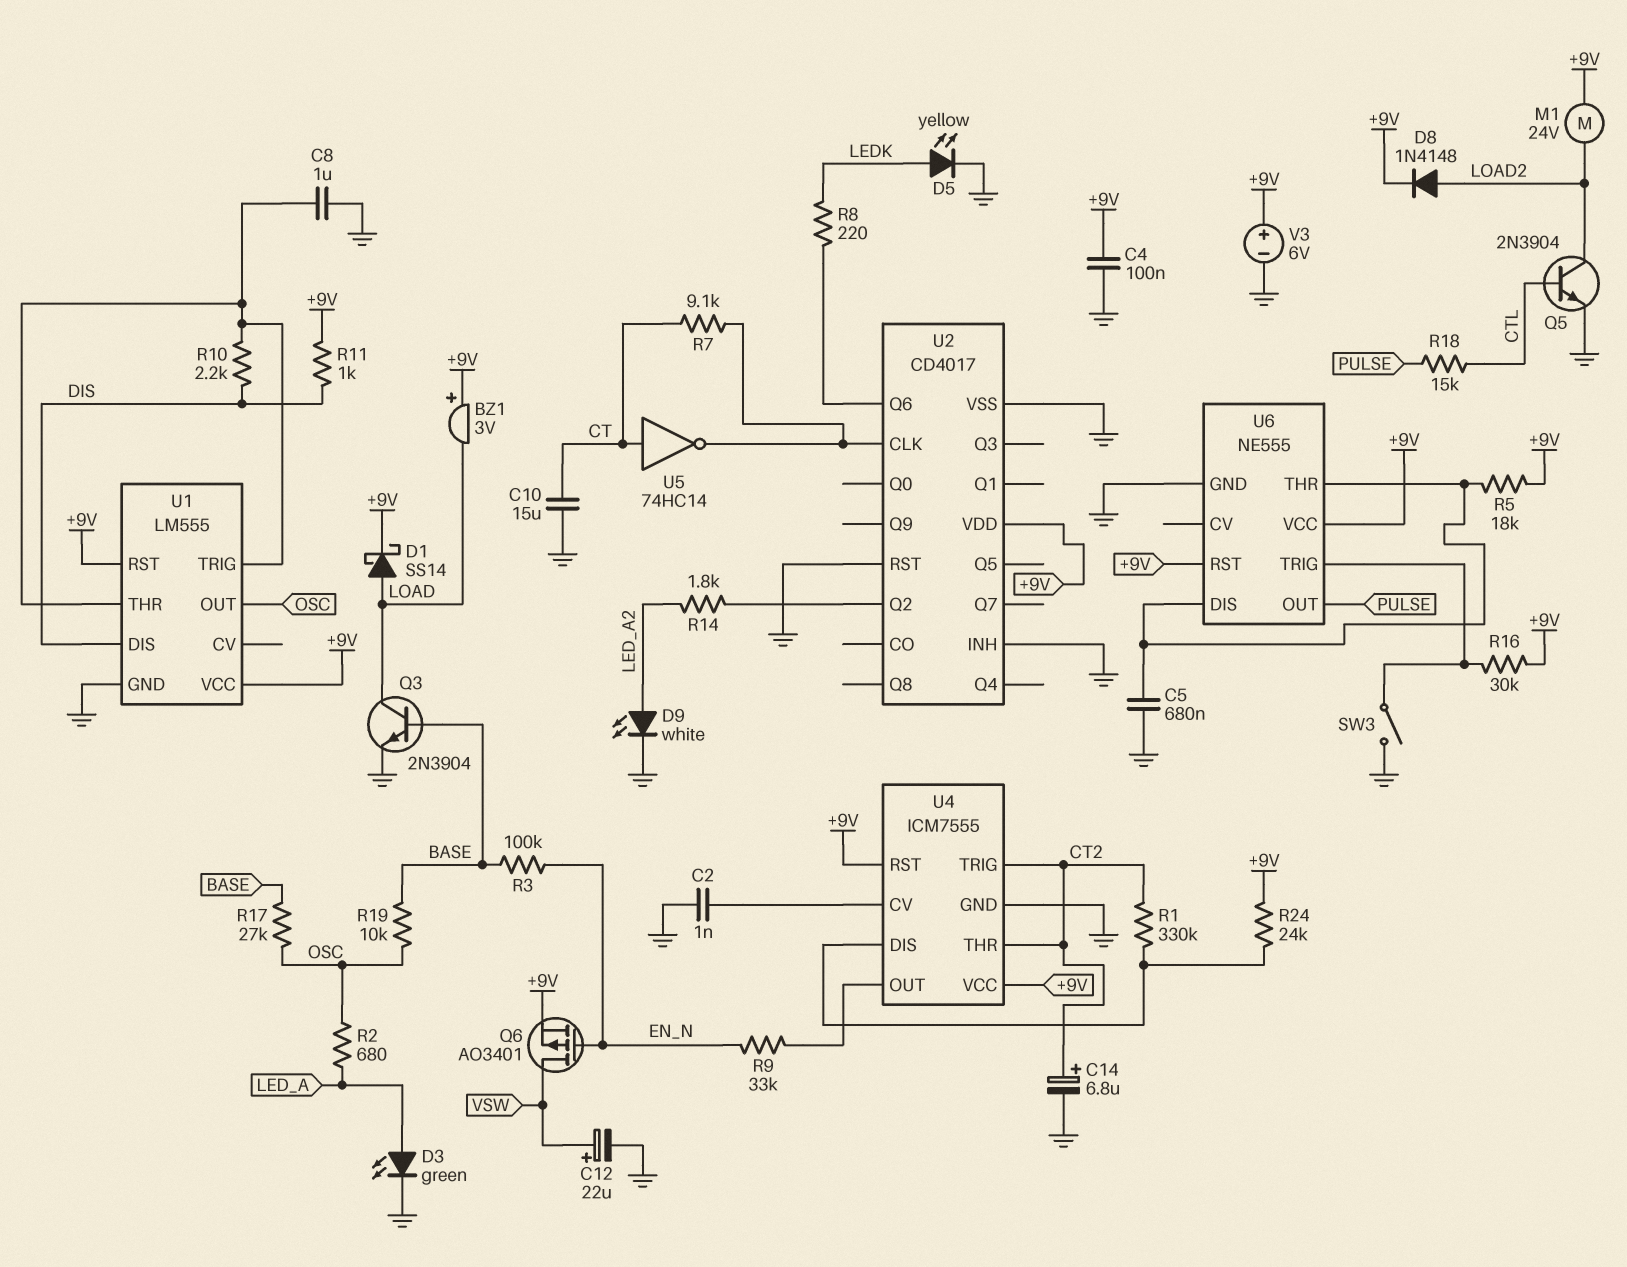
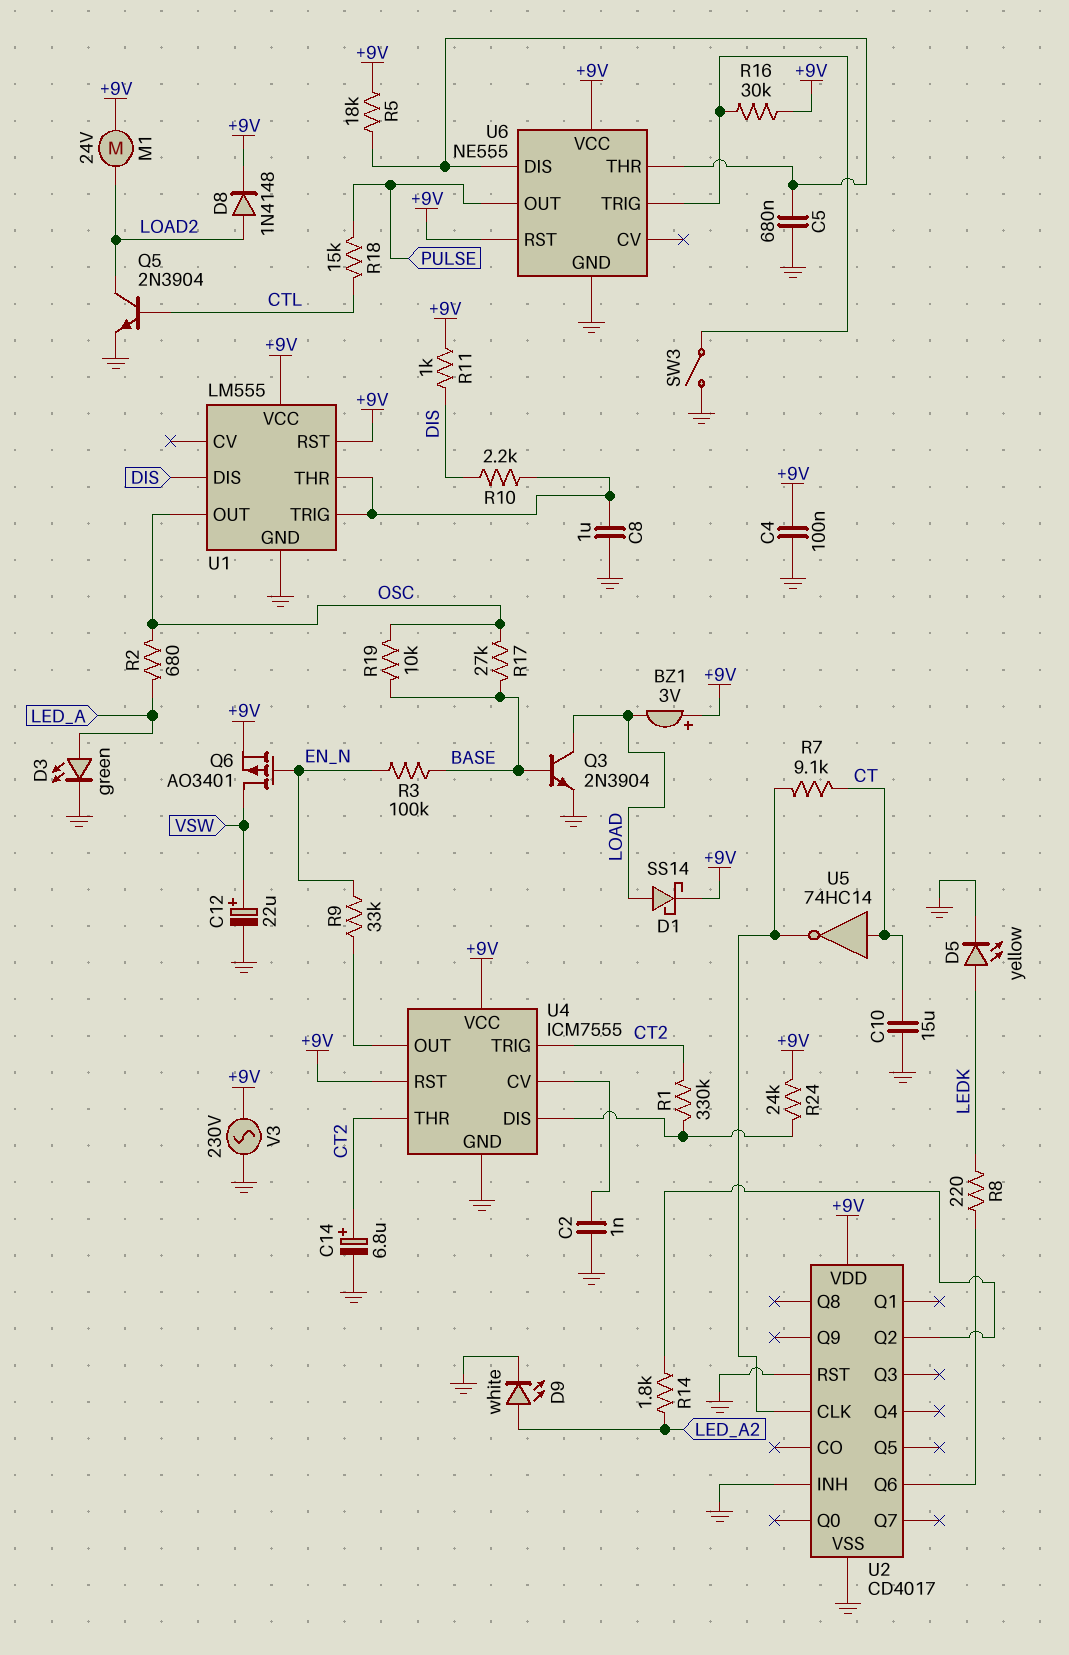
V3: 6V (plus +9V, minus GND) -> AC 230V (+9V, GND)

